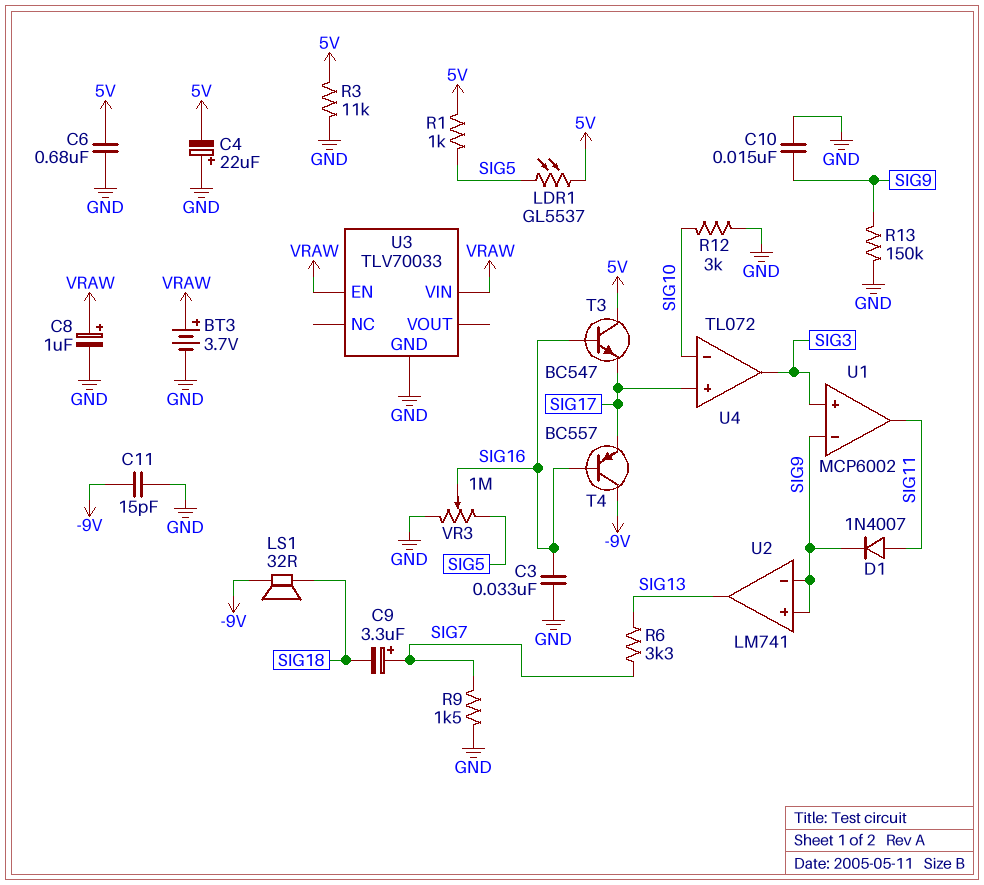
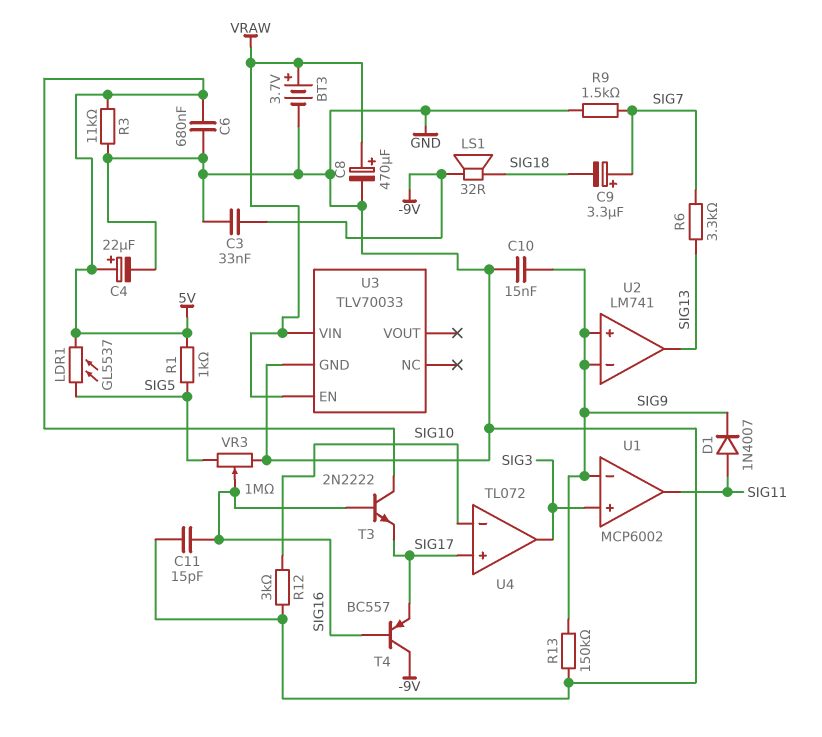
C3: 33nF (GND, SIG16) -> 33nF (-9V, GND)
C4: 22uF (plus GND, minus 5V) -> 22uF (plus 5V, minus GND)
C8: 1uF (plus VRAW, minus GND) -> 470uF (plus VRAW, minus GND)
C11: 15pF (-9V, GND) -> 15pF (GND, SIG16)
T3: NPN BC547 (B SIG16, C 5V, E SIG17) -> NPN 2N2222 (B SIG16, C 5V, E SIG17)

